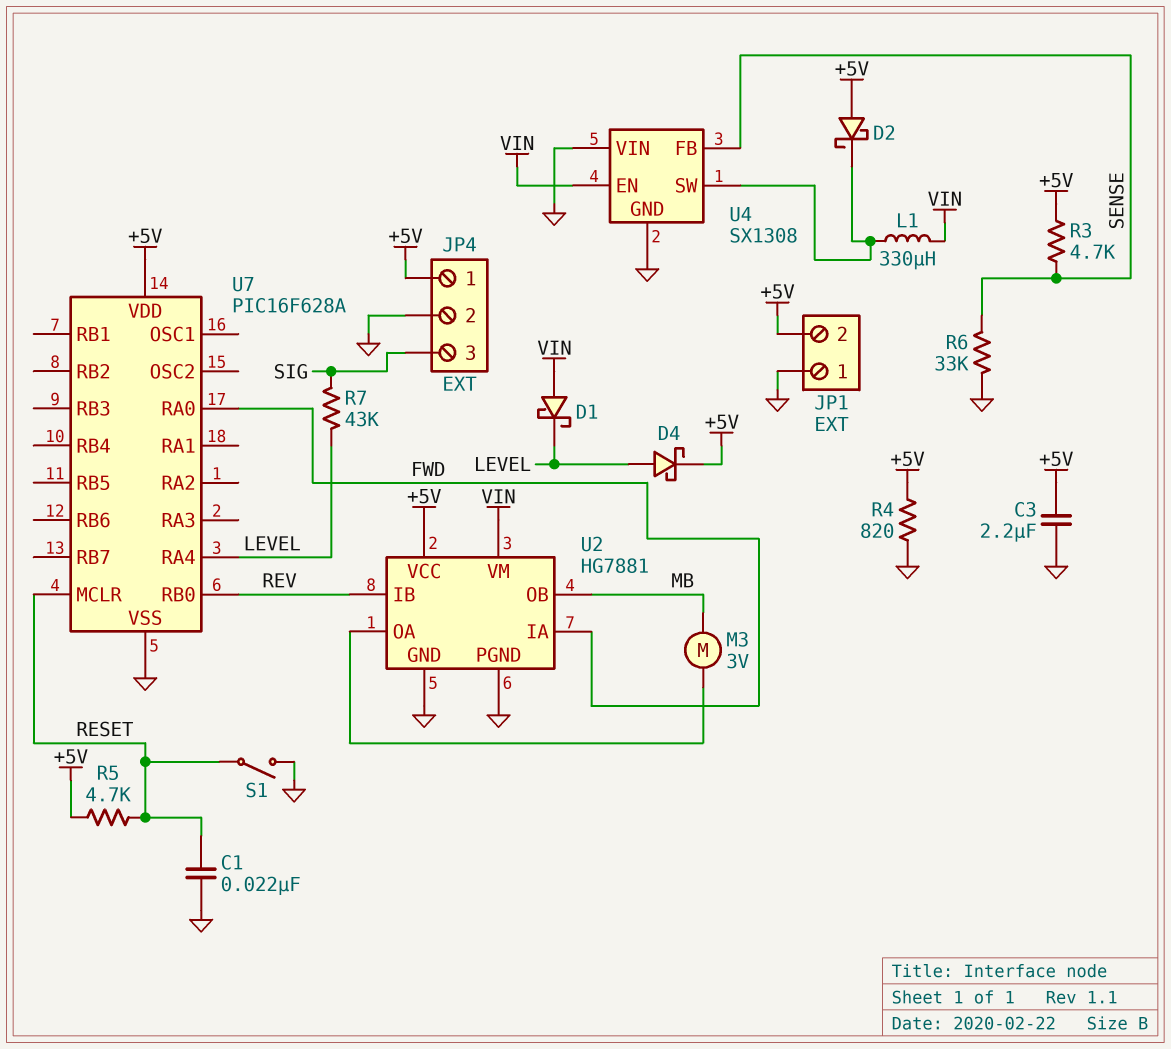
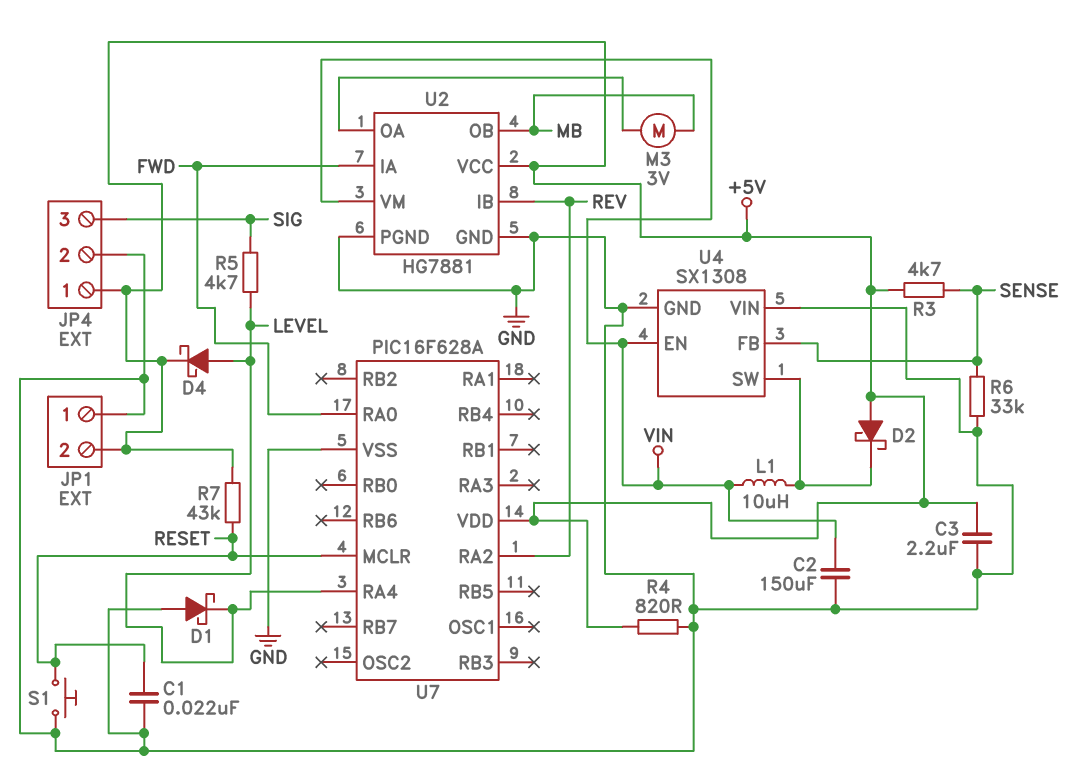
C2: none -> 150uF (GND, VIN)
D1: schottky (A VIN, K LEVEL) -> schottky (A GND, K LEVEL)
L1: 330uH (U4/SW, VIN) -> 10uH (U4/SW, VIN)
R5: 4.7k (+5V, RESET) -> 4.7k (LEVEL, SIG)
R7: 43k (LEVEL, SIG) -> 43k (+5V, RESET)
S1: switch (GND, RESET) -> button (GND, RESET)
U7 pin RA2: none -> REV
U7 pin RB0: REV -> none

